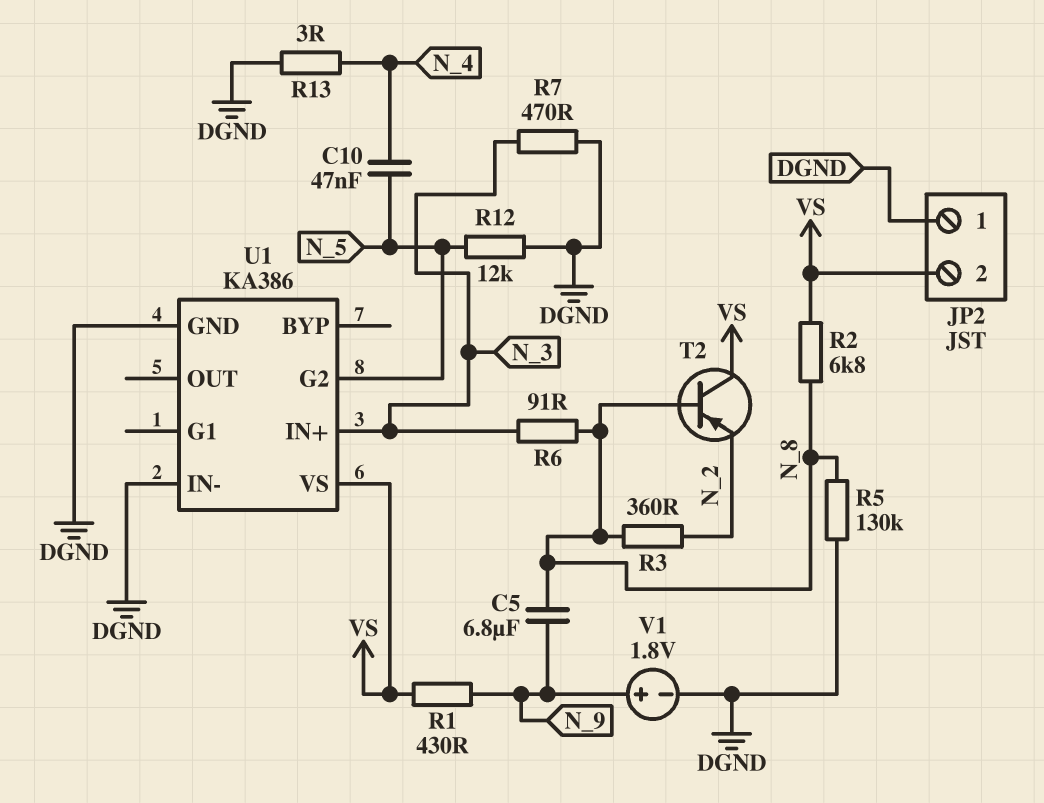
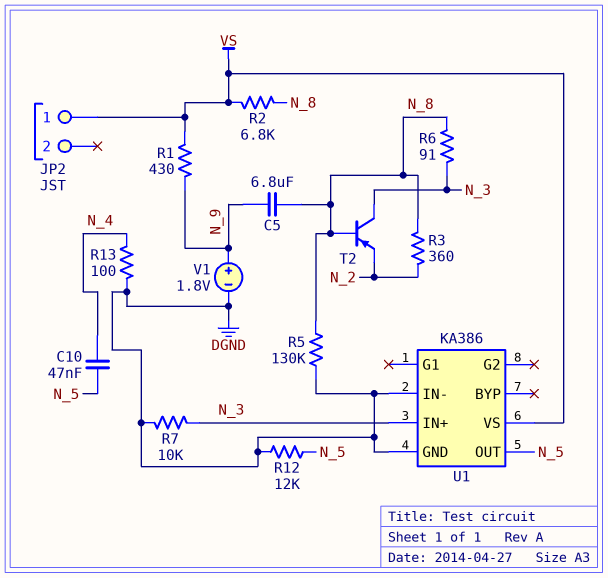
JP2 pin 1: DGND -> VS
JP2 pin 2: VS -> none
R7: 470 (DGND, N_3) -> 10k (DGND, N_3)
R13: 3 (DGND, N_4) -> 100 (DGND, N_4)
T2: PNP (B N_8, C VS, E N_2) -> PNP (B N_8, C N_3, E N_2)
U1 pin G2: N_5 -> none
U1 pin OUT: none -> N_5

